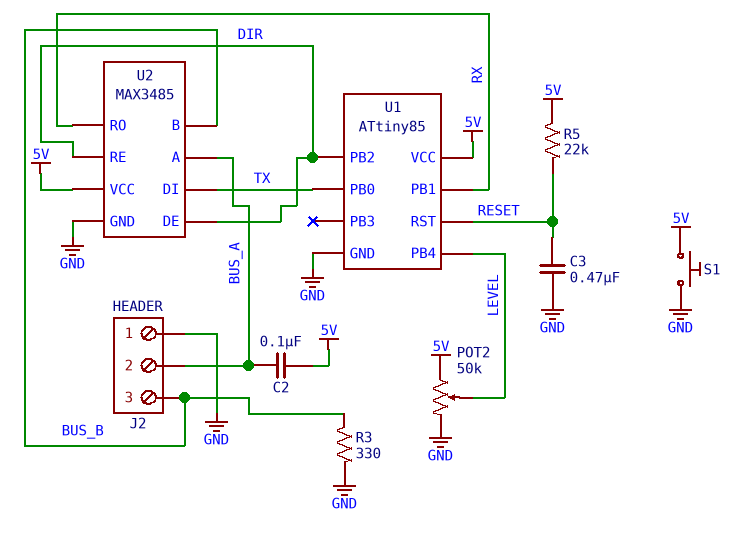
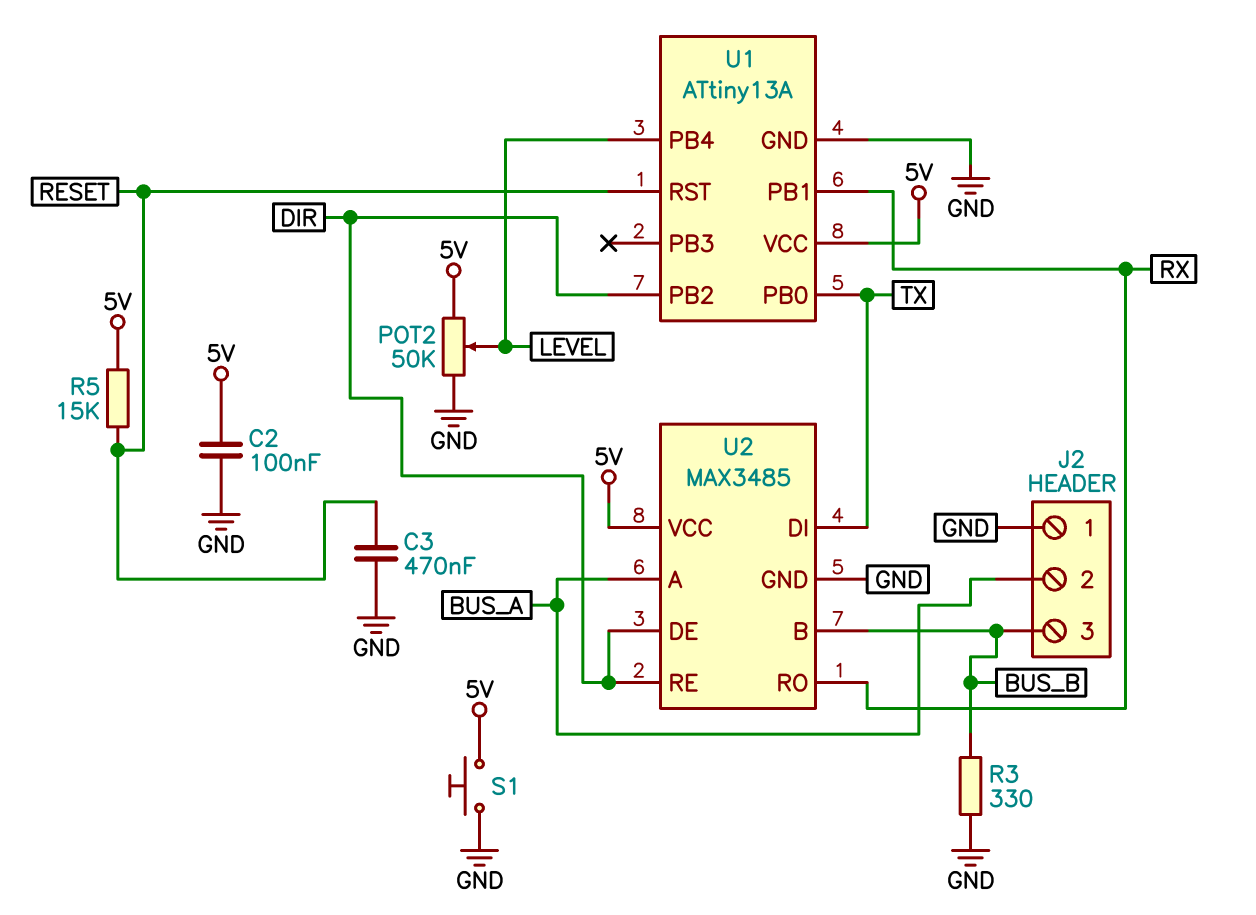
C2: 100nF (5V, BUS_A) -> 100nF (5V, GND)
R5: 22k (5V, RESET) -> 15k (5V, RESET)
U1: ATtiny85 -> ATtiny13A

